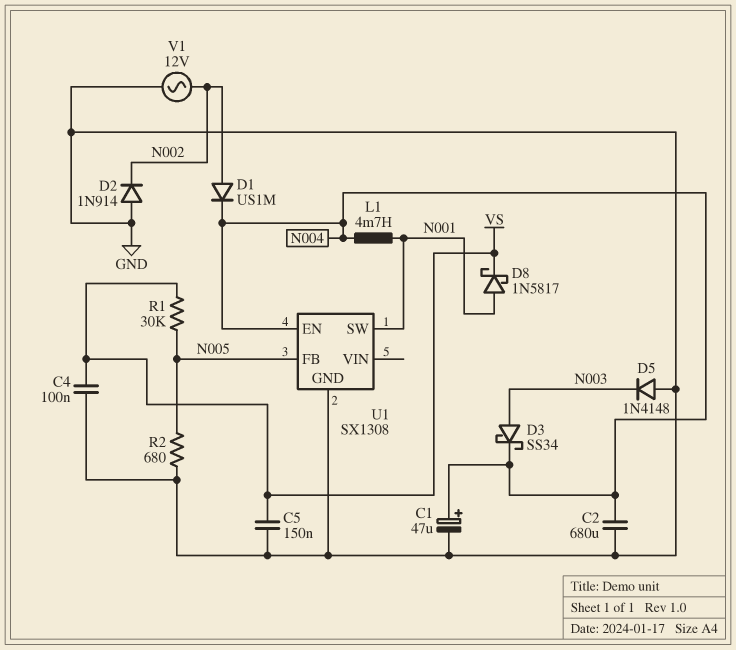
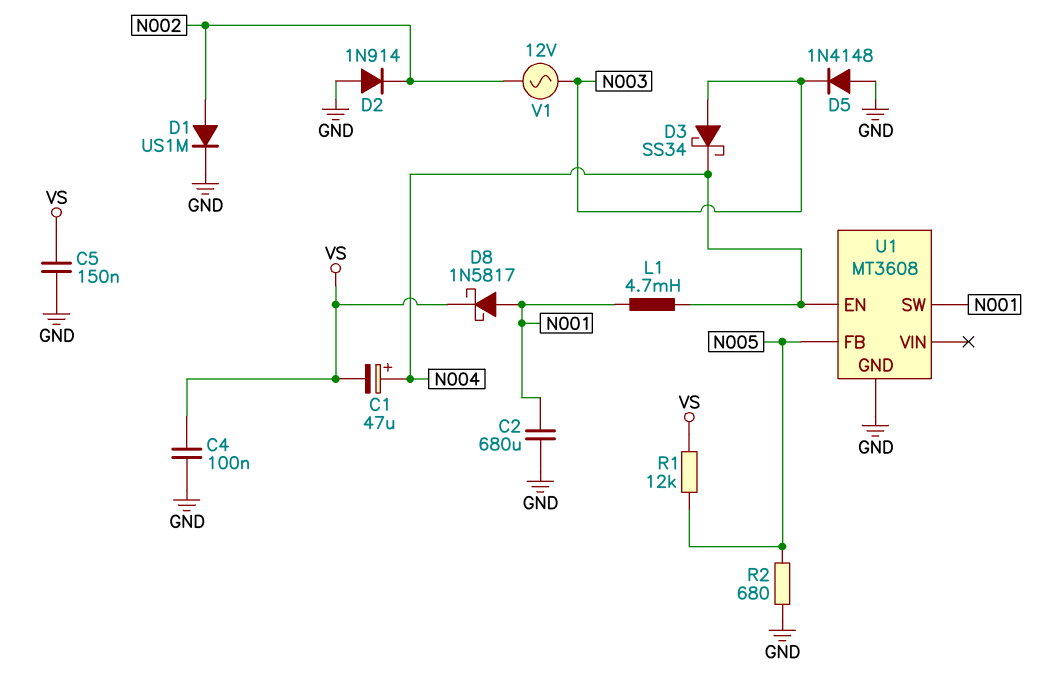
C1: 47uF (plus N004, minus GND) -> 47uF (plus N004, minus VS)
C2: 680uF (GND, N004) -> 680uF (GND, N001)
D1: diode US1M (A N002, K N004) -> diode US1M (A N002, K GND)
R1: 30k (N005, VS) -> 12k (N005, VS)
U1: SX1308 -> MT3608
V1: AC 12V (GND, N002) -> AC 12V (N002, N003)

